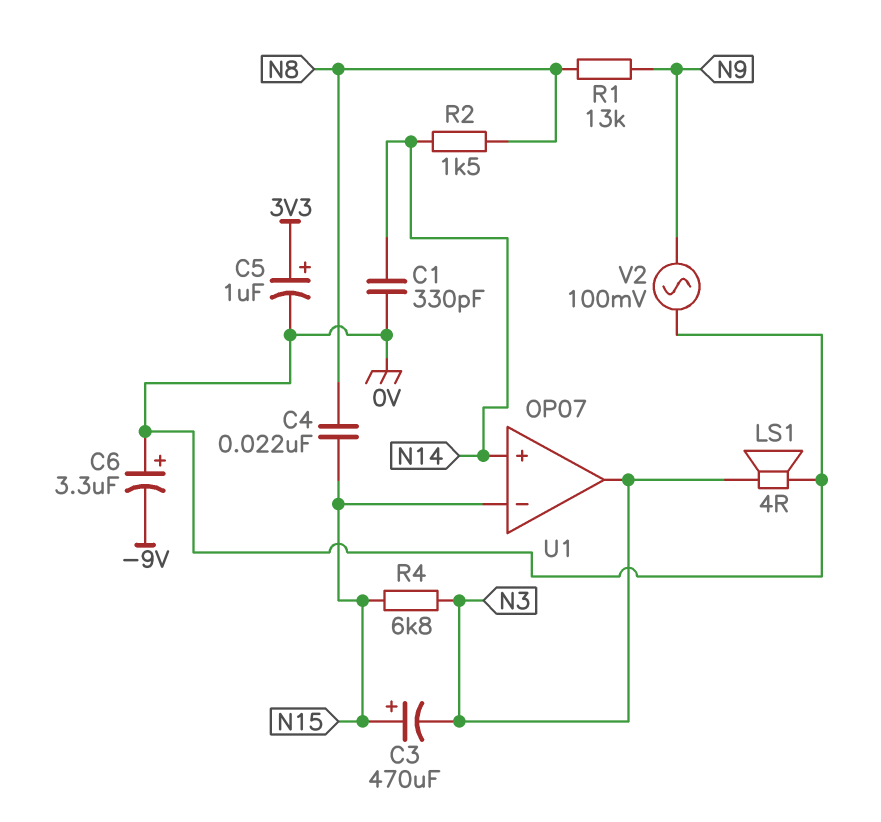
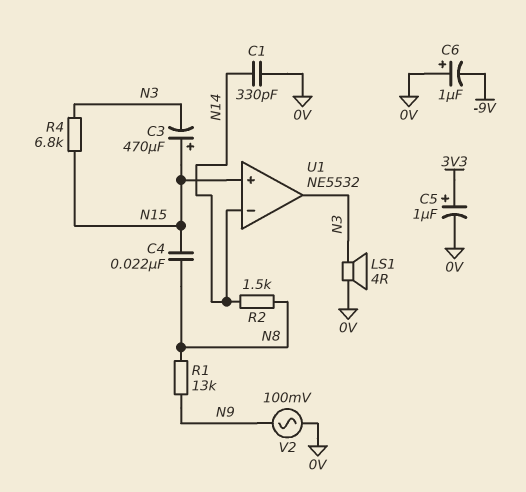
C6: 3.3uF (plus 0V, minus -9V) -> 1uF (plus 0V, minus -9V)
U1: OP07 -> NE5532
U1 pin in+: N14 -> N15
U1 pin in-: N15 -> N14

